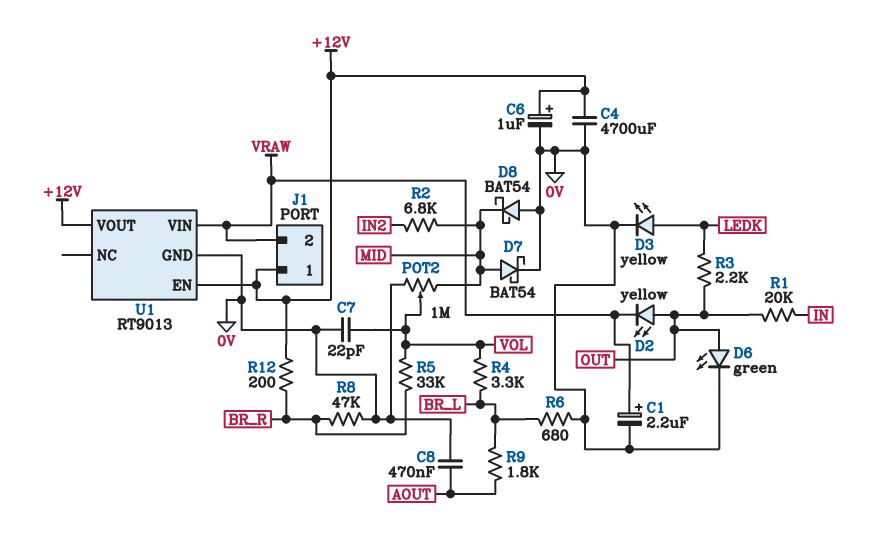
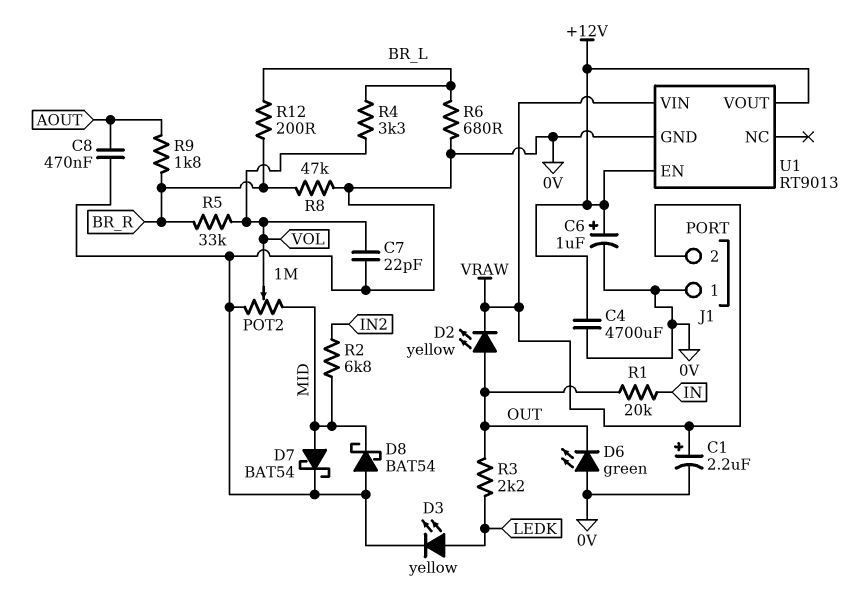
D6: LED green (A OUT, K 0V) -> LED green (A 0V, K OUT)
J1 pin 1: +12V -> 0V
R9: 1.8k (AOUT, BR_L) -> 1.8k (AOUT, BR_R)
R12: 200 (+12V, BR_R) -> 200 (BR_L, BR_R)

